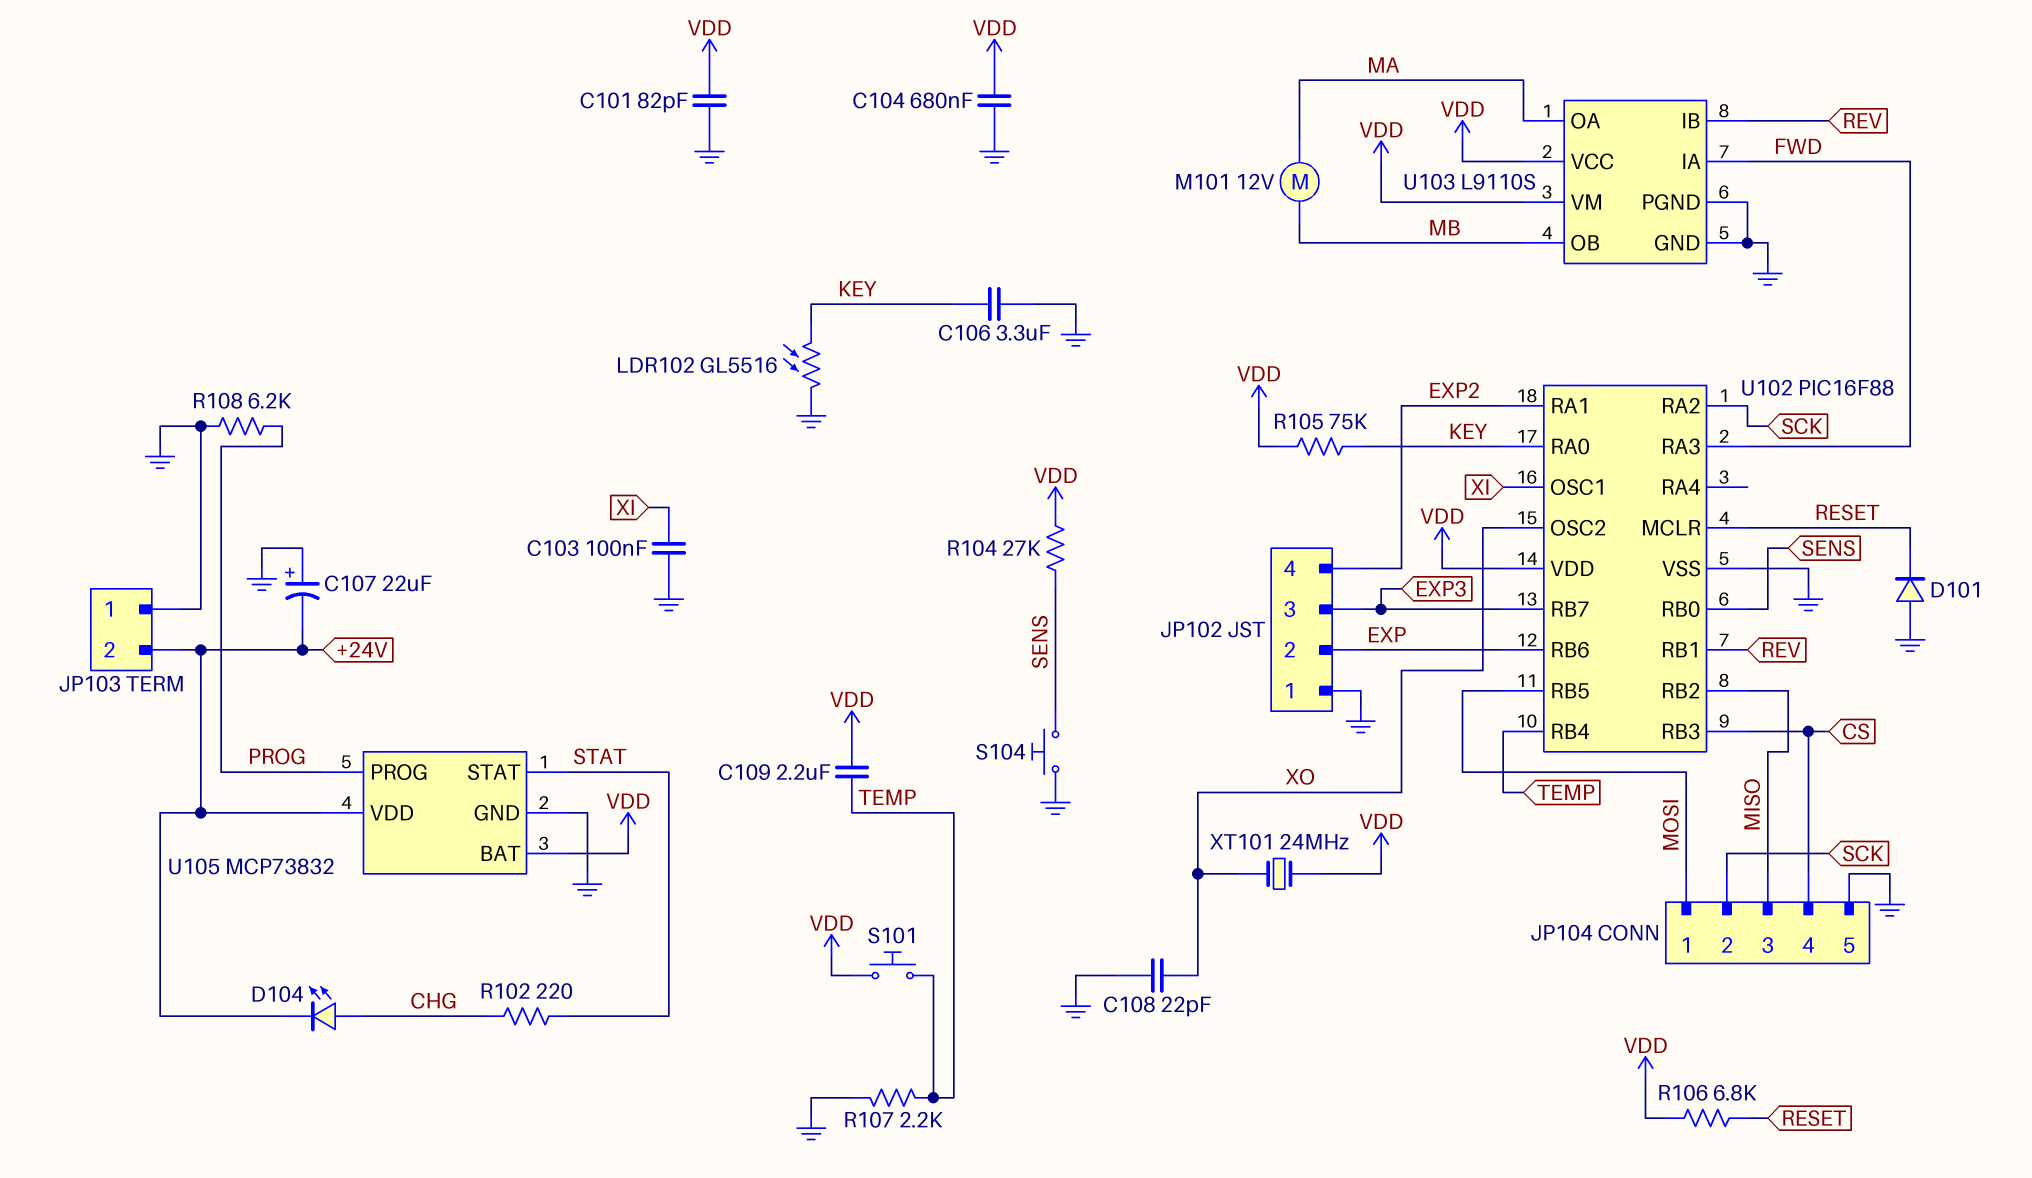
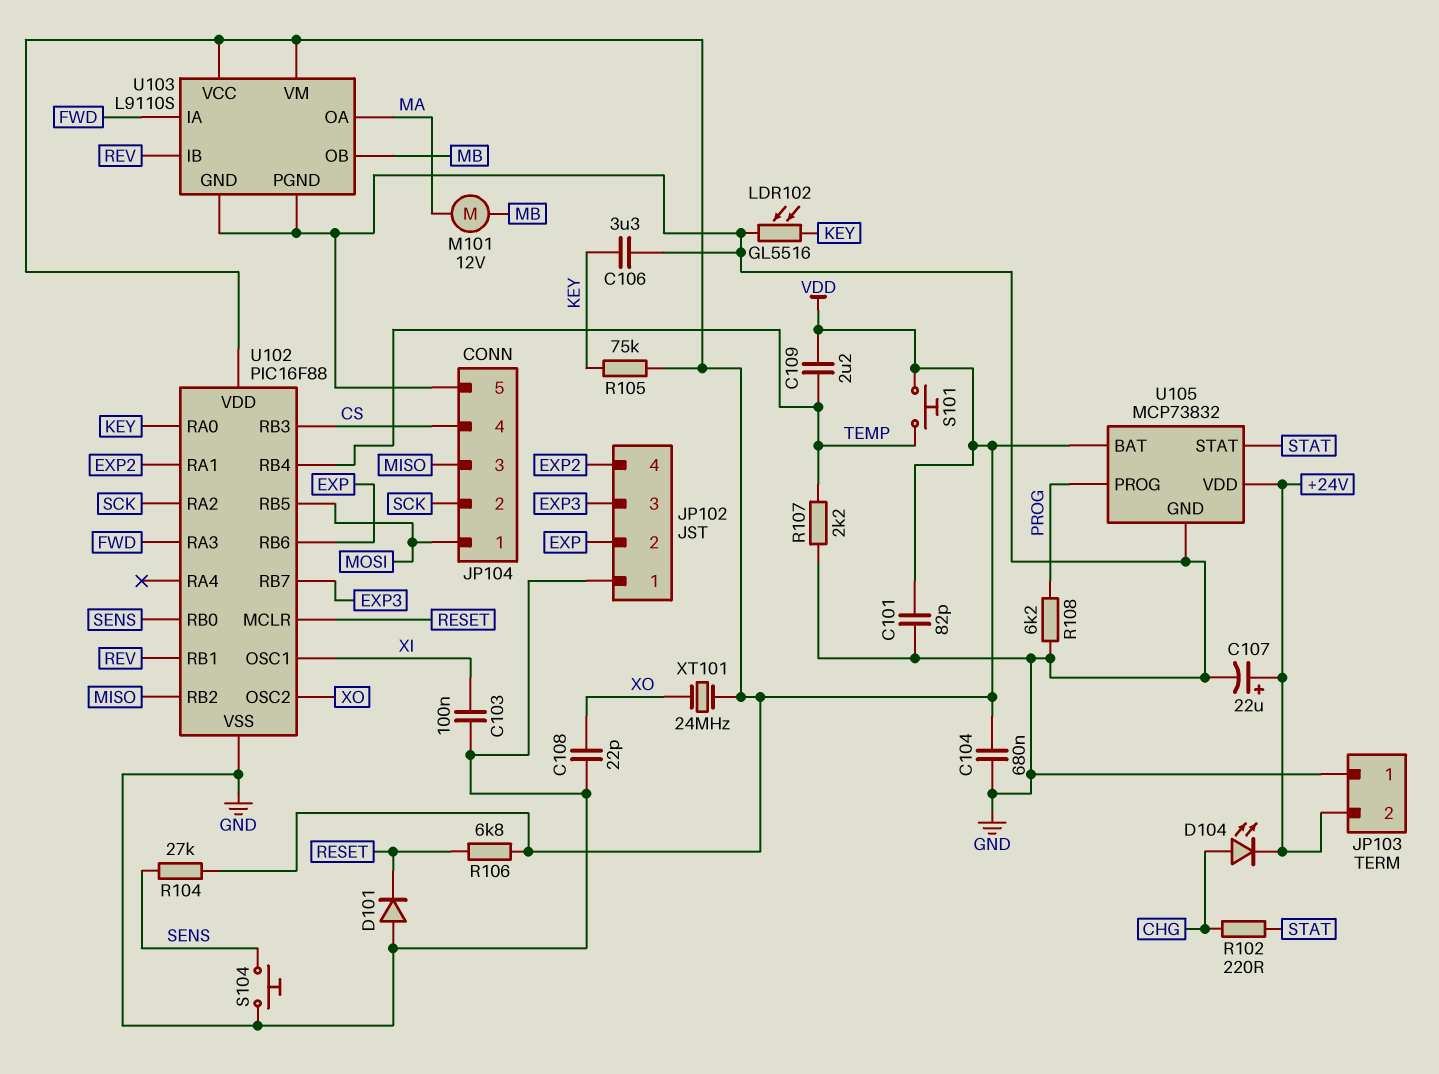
C107: 22uF (plus GND, minus +24V) -> 22uF (plus +24V, minus GND)

